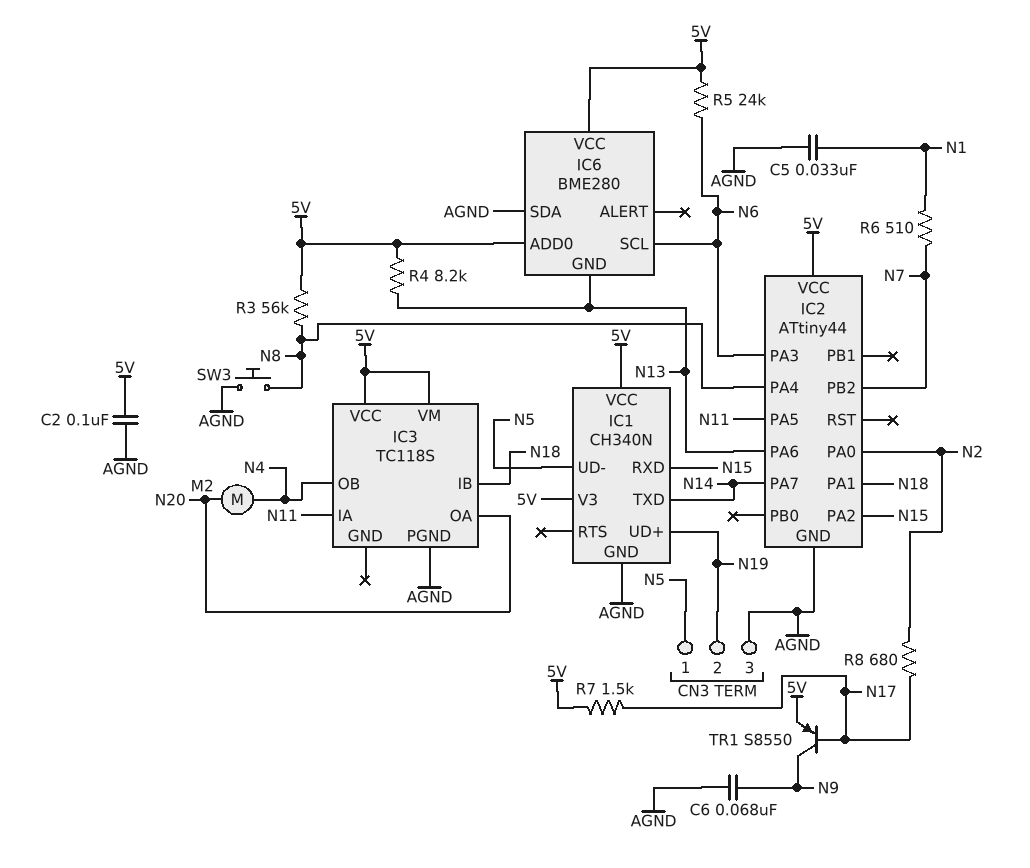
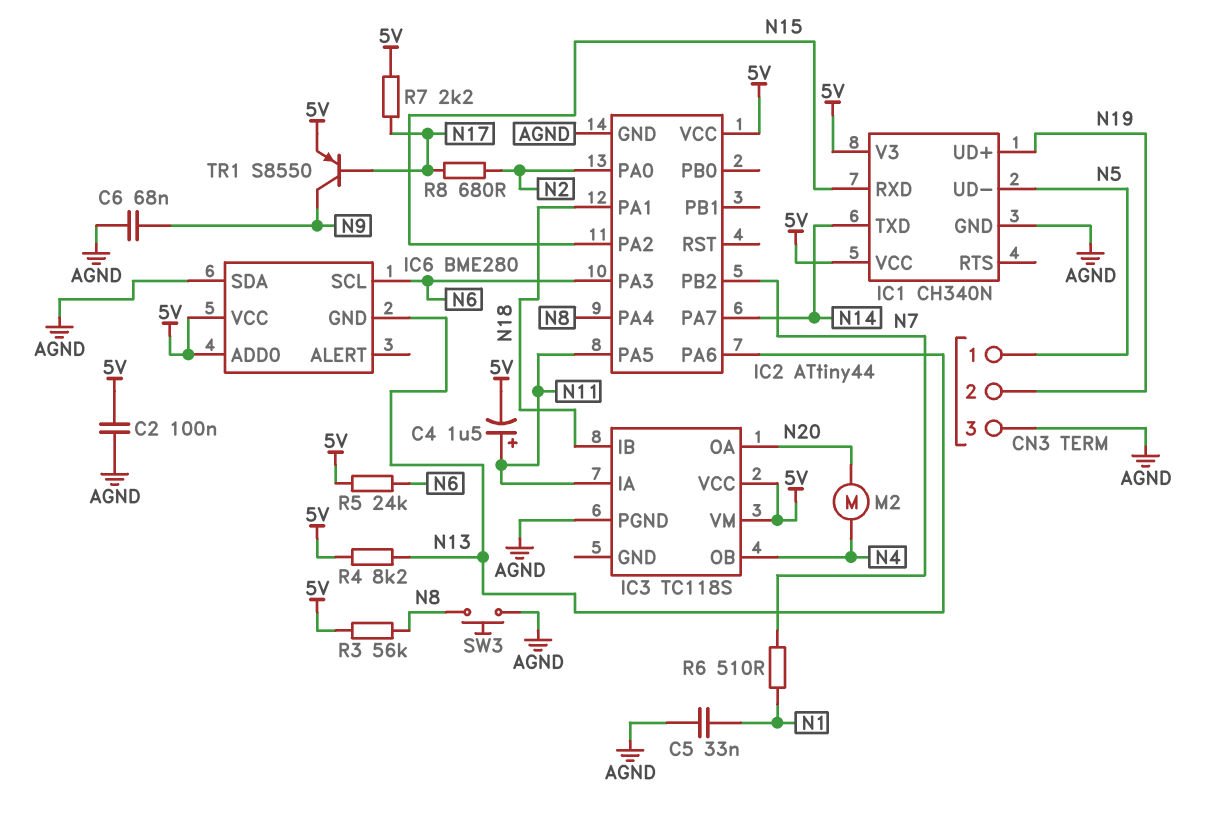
C4: none -> 1.5uF (plus N11, minus 5V)
R7: 1.5k (5V, N17) -> 2.2k (5V, N17)

